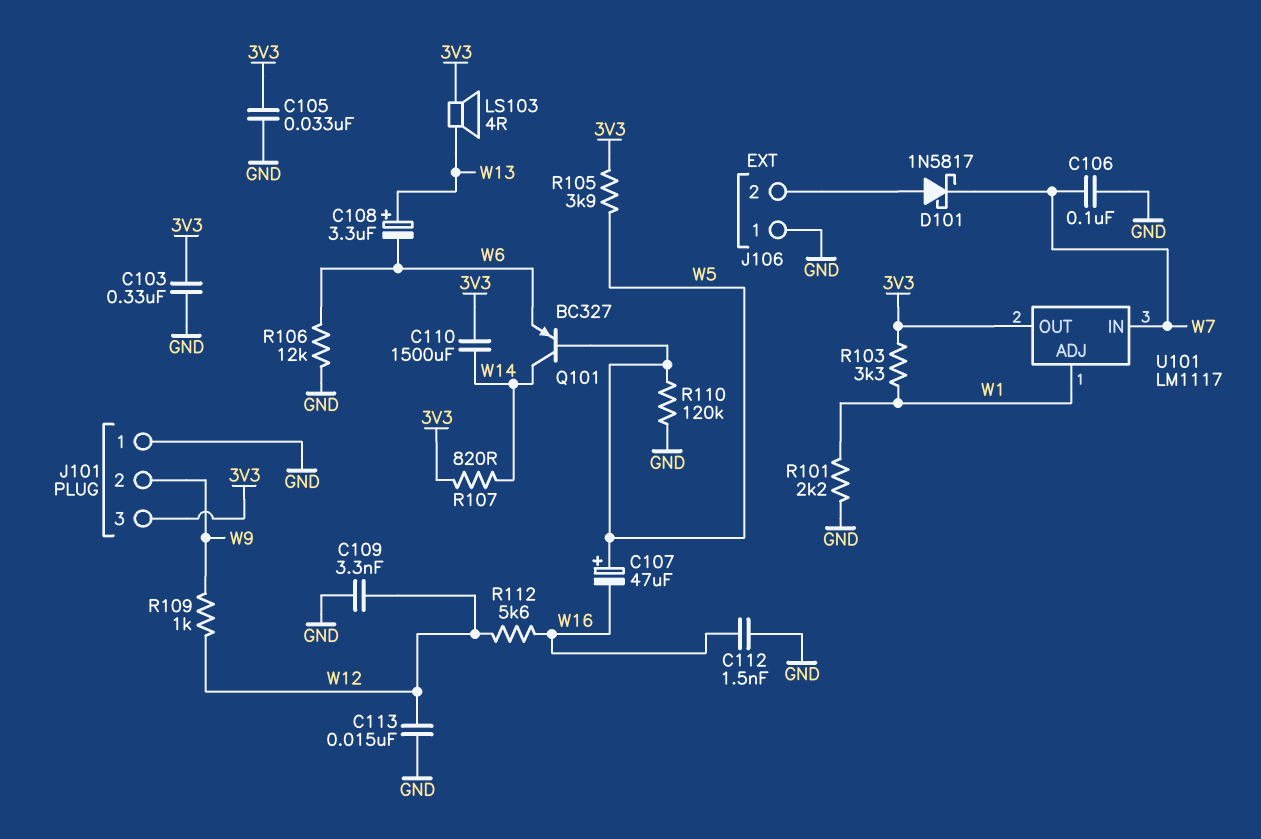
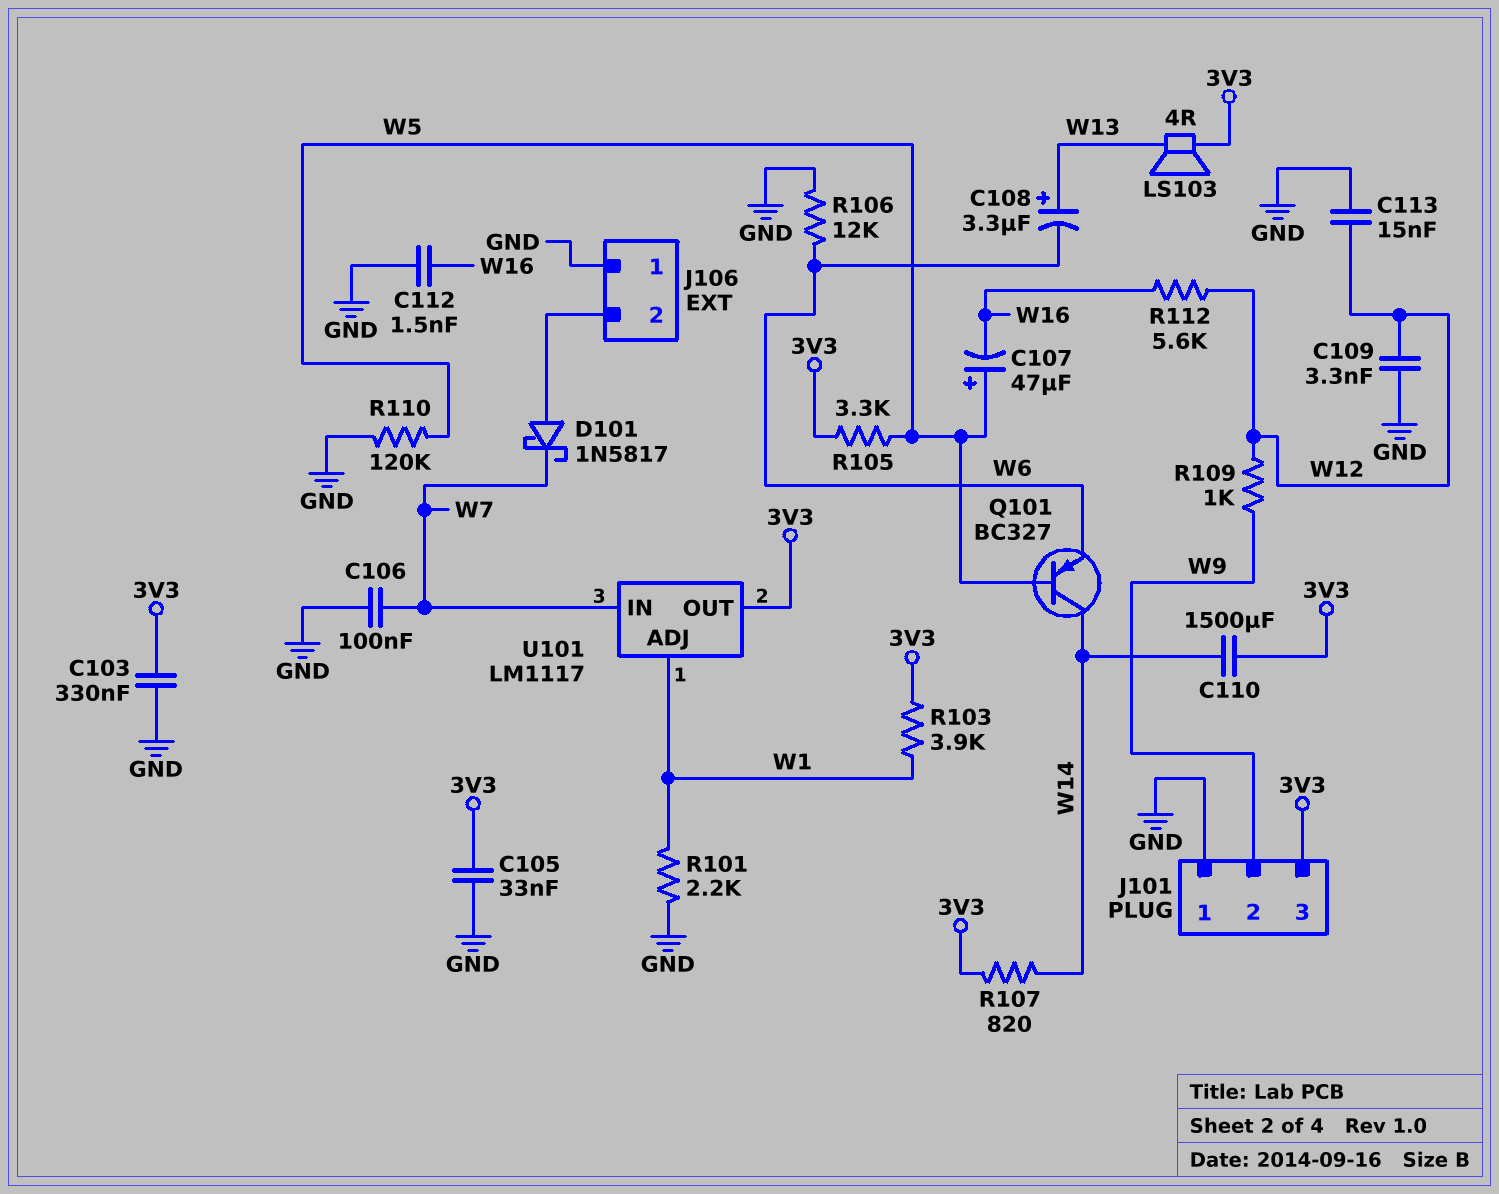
R103: 3.3k (3V3, W1) -> 3.9k (3V3, W1)
R105: 3.9k (3V3, W5) -> 3.3k (3V3, W5)

